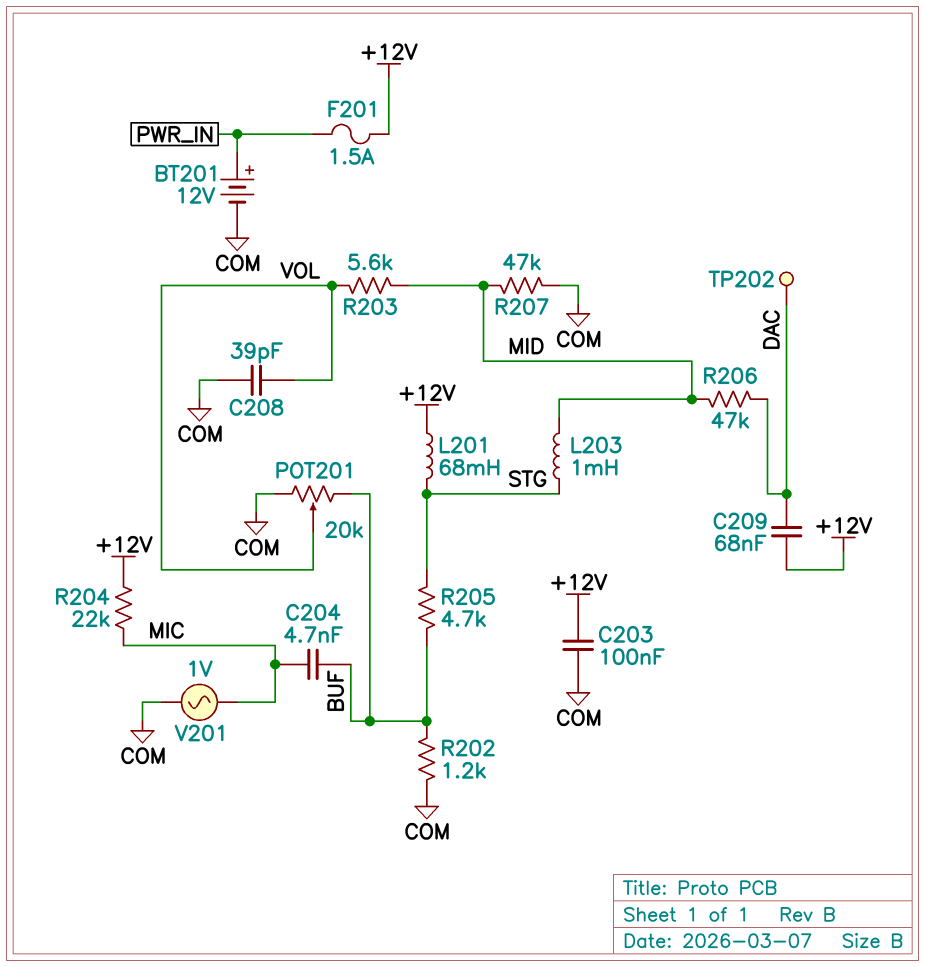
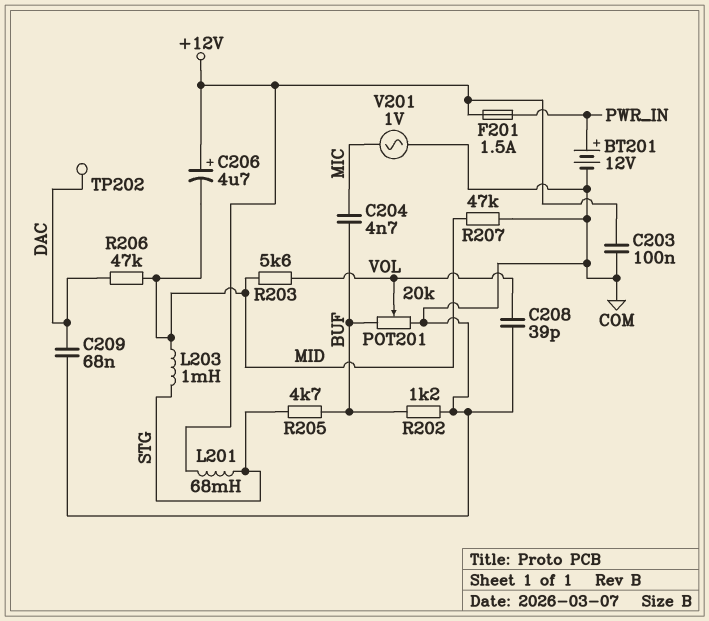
C206: none -> 4.7uF (plus +12V, minus MID)
C209: 68nF (+12V, DAC) -> 68nF (COM, DAC)
R204: 22k (+12V, MIC) -> none

